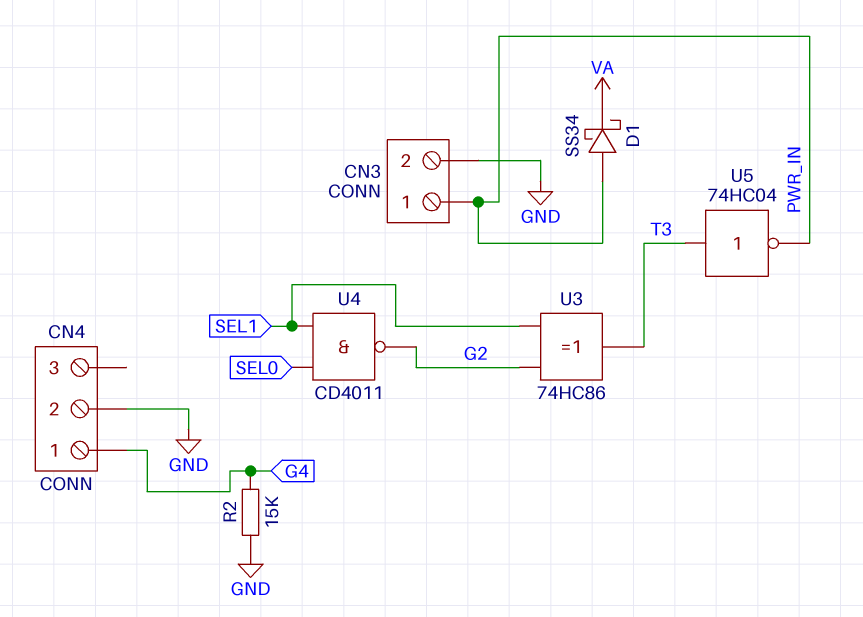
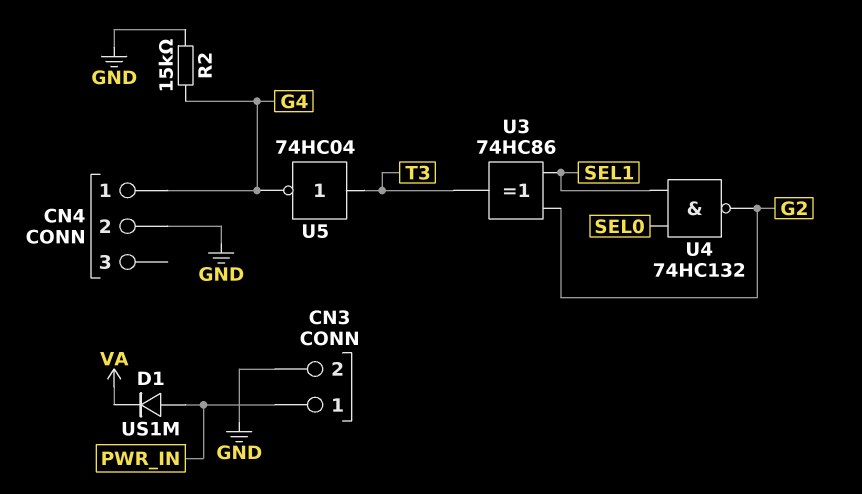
D1: schottky SS34 (A PWR_IN, K VA) -> diode US1M (A PWR_IN, K VA)
U4: NAND CD4011 (in SEL0, in SEL1, out G2) -> NAND 74HC132 (in SEL0, in SEL1, out G2)
U5: NOT 74HC04 (in T3, out PWR_IN) -> NOT 74HC04 (in T3, out G4)

